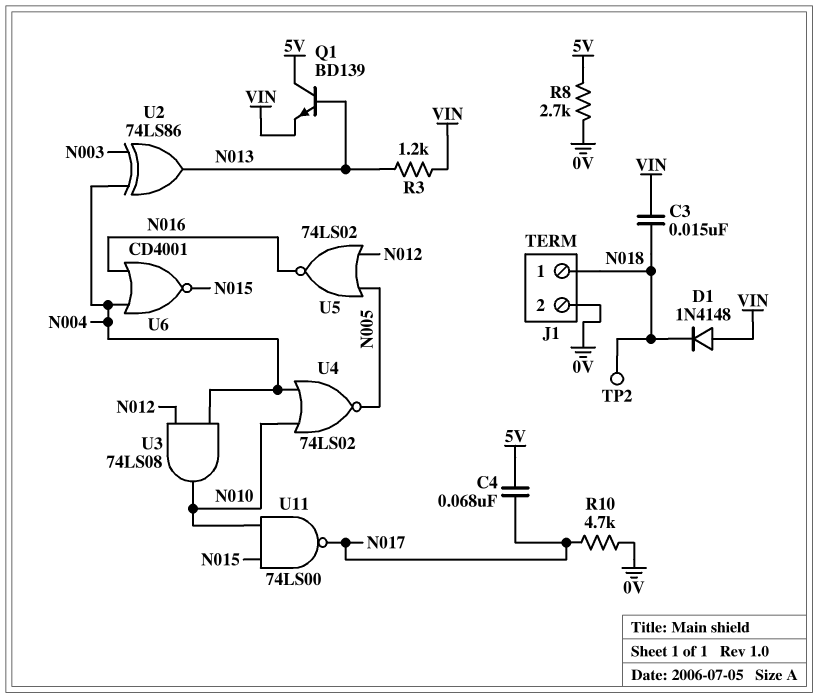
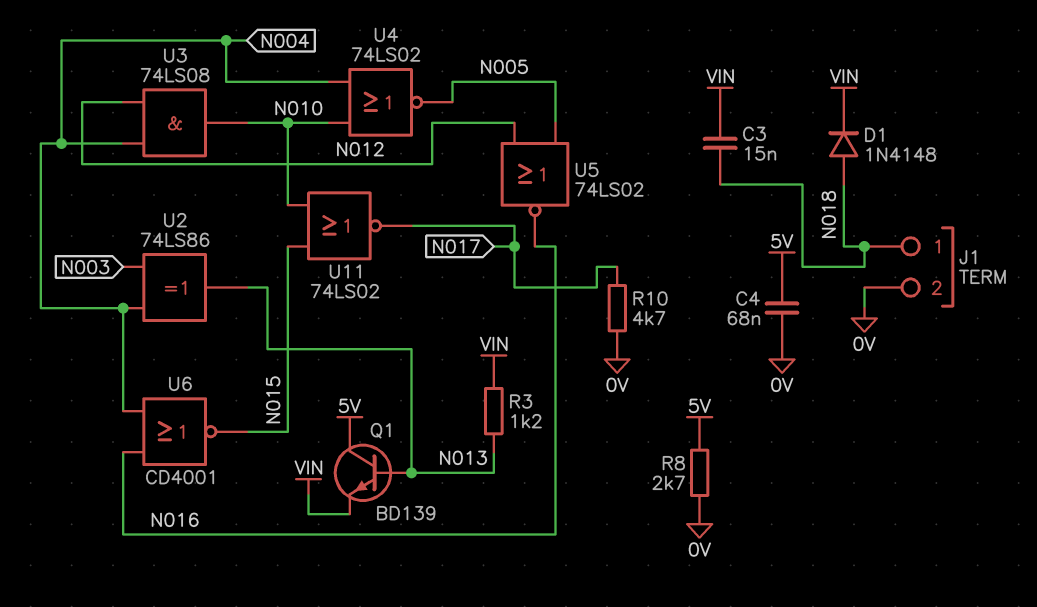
C4: 68nF (5V, N017) -> 68nF (0V, 5V)
D1: diode 1N4148 (A VIN, K N018) -> diode 1N4148 (A N018, K VIN)
TP2: test point (N018) -> none
U11: NAND 74LS00 (in N010, in N015, out N017) -> NOR 74LS02 (in N010, in N015, out N017)

